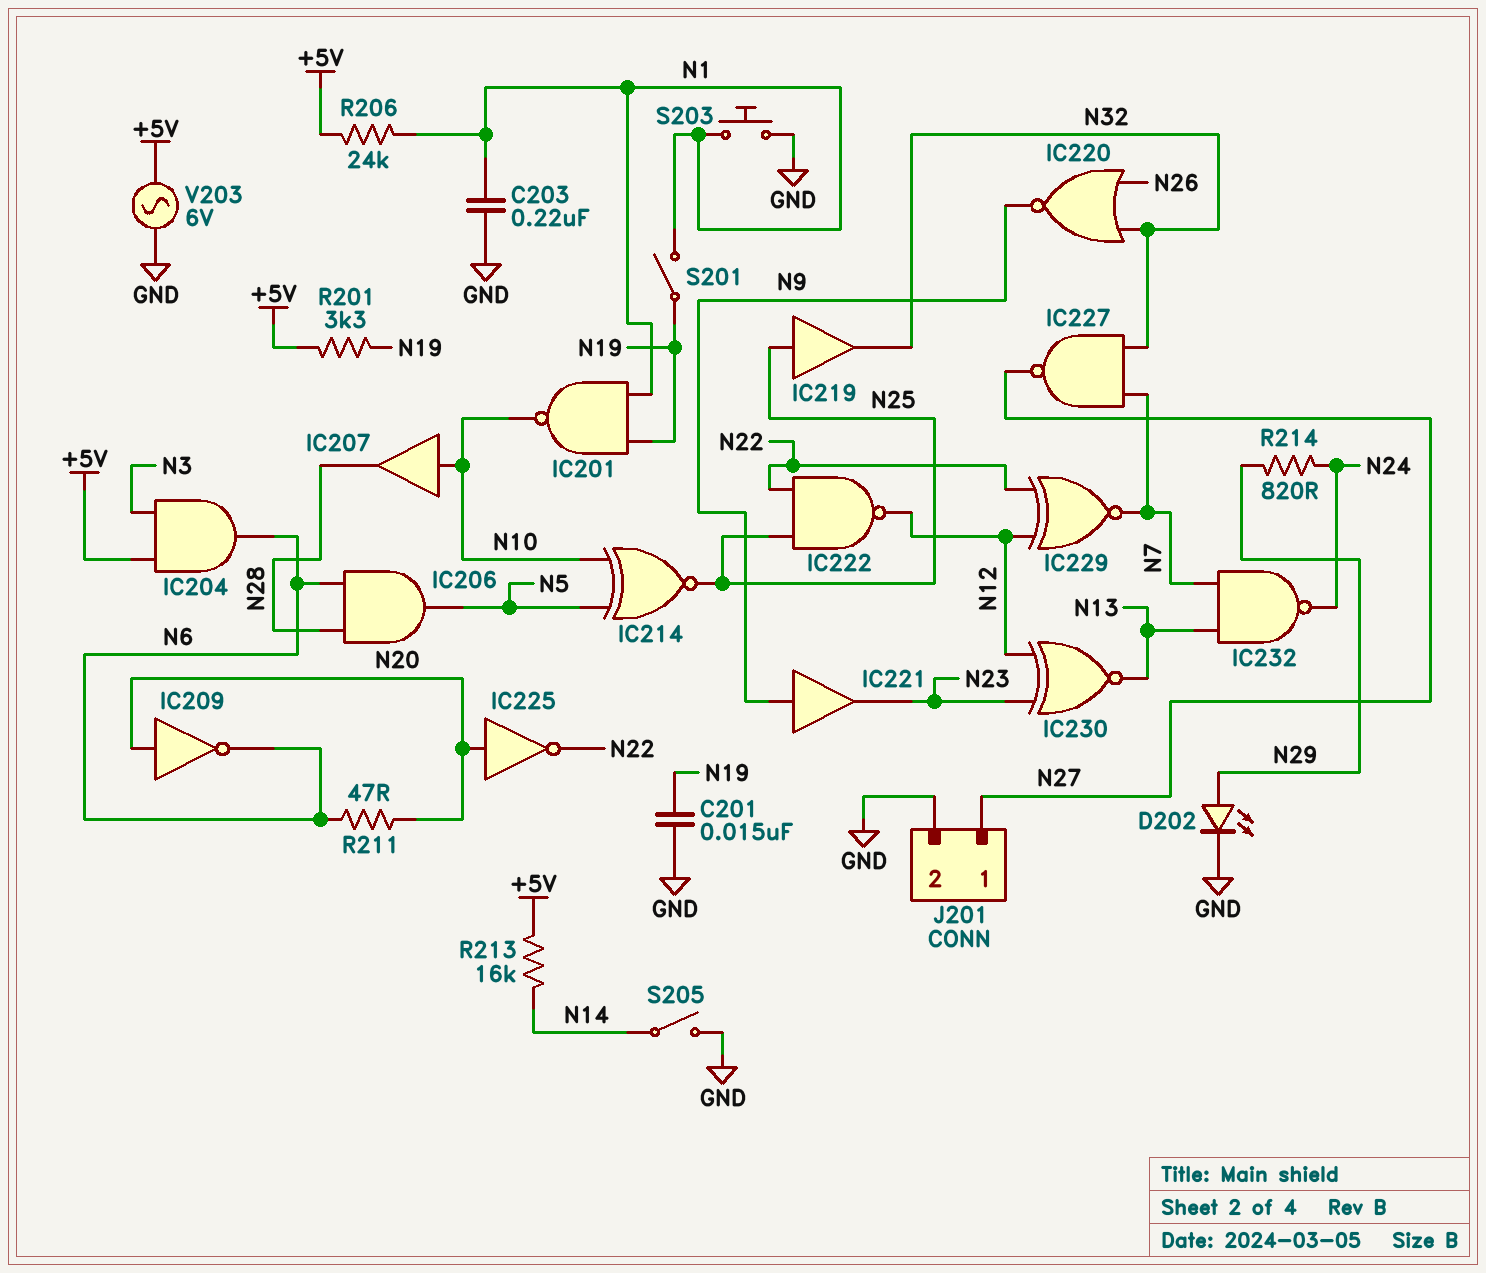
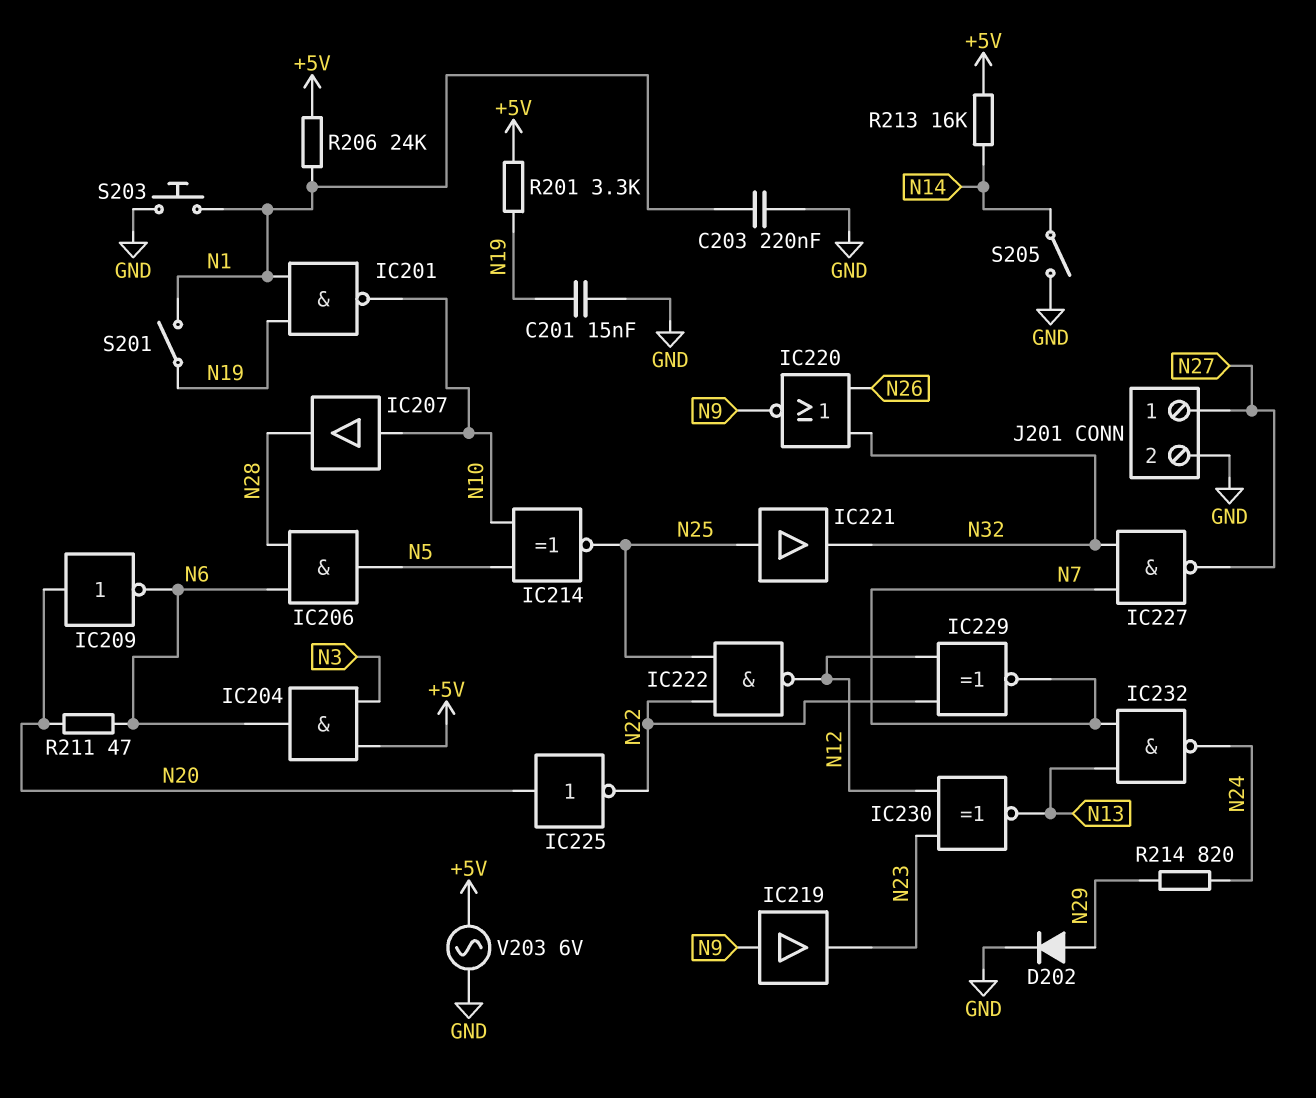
D202: LED (A N29, K GND) -> diode (A N29, K GND)
IC219: buffer (in N25, out N32) -> buffer (in N9, out N23)
IC221: buffer (in N9, out N23) -> buffer (in N25, out N32)

